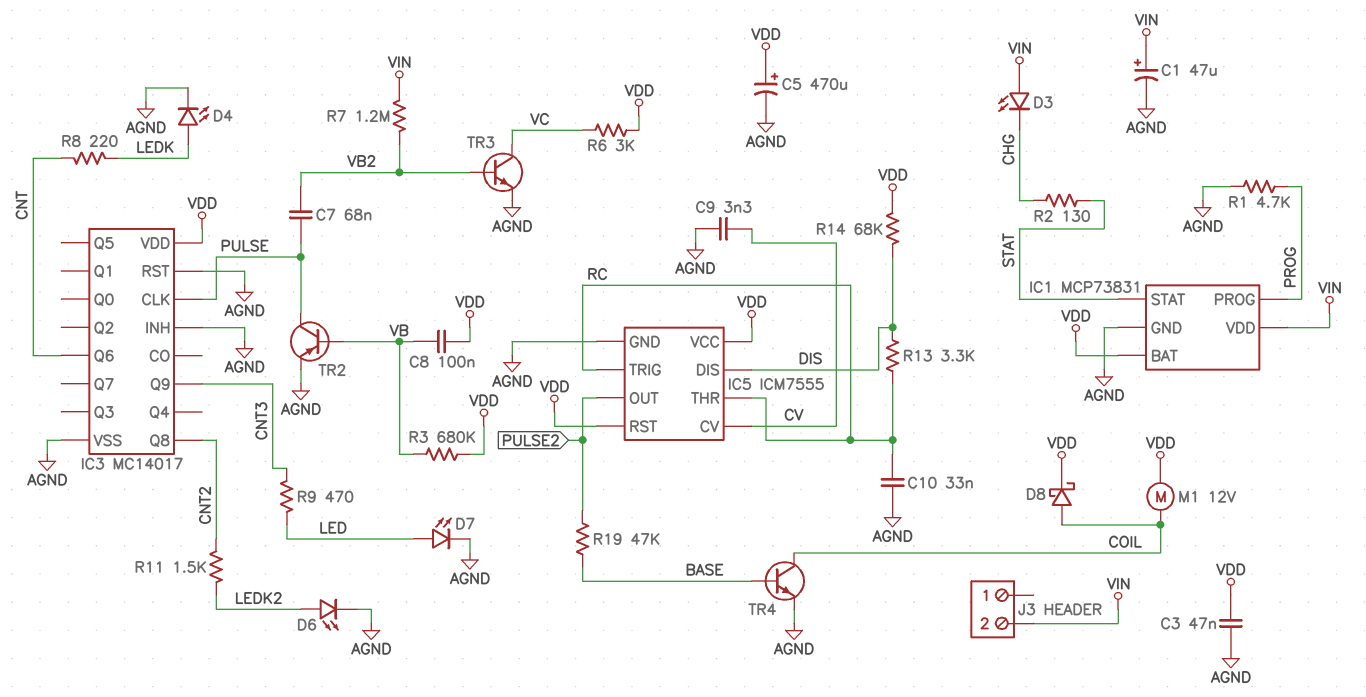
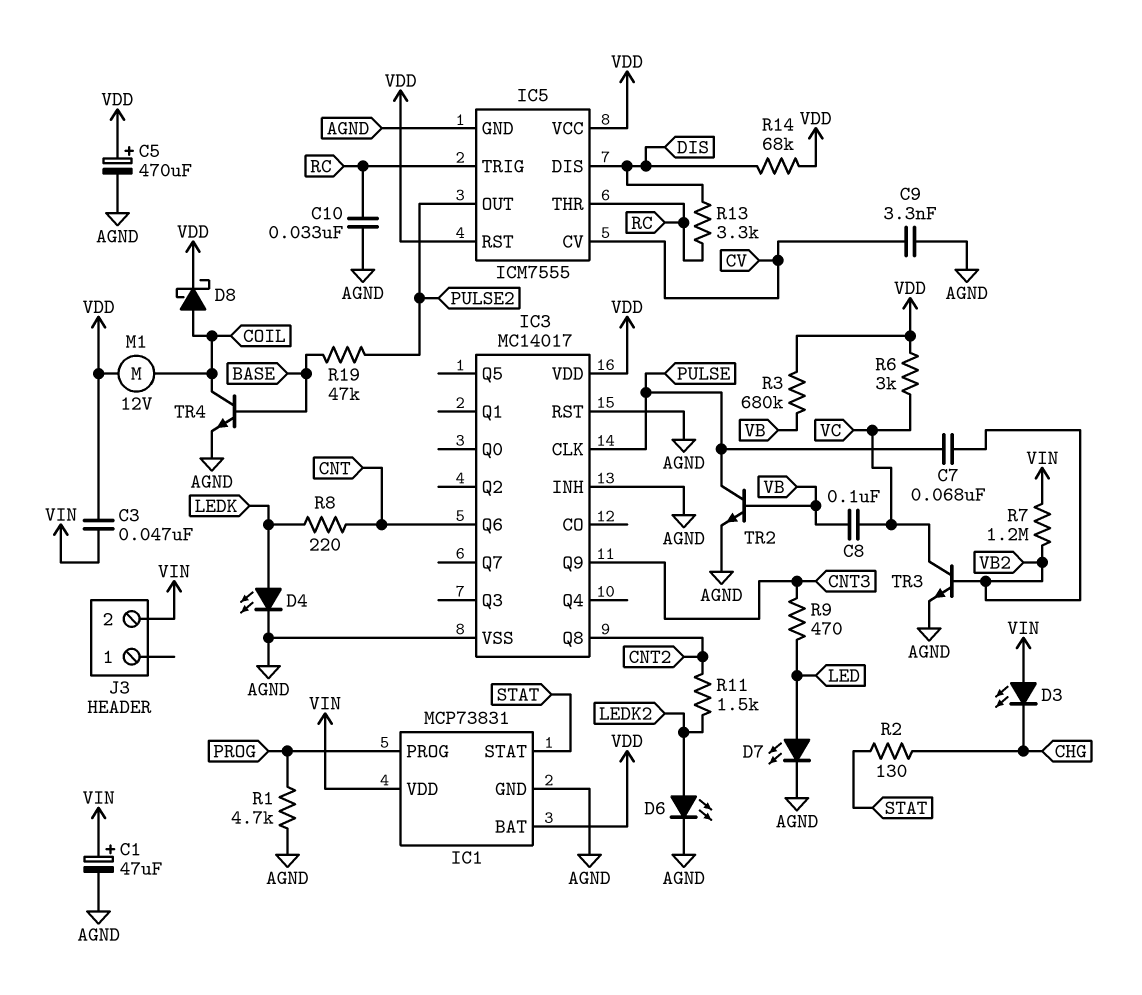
C3: 47nF (AGND, VDD) -> 47nF (VDD, VIN)
C8: 100nF (VB, VDD) -> 100nF (VB, VC)
TR2: PNP (B VB, C PULSE, E AGND) -> NPN (B VB, C PULSE, E AGND)

